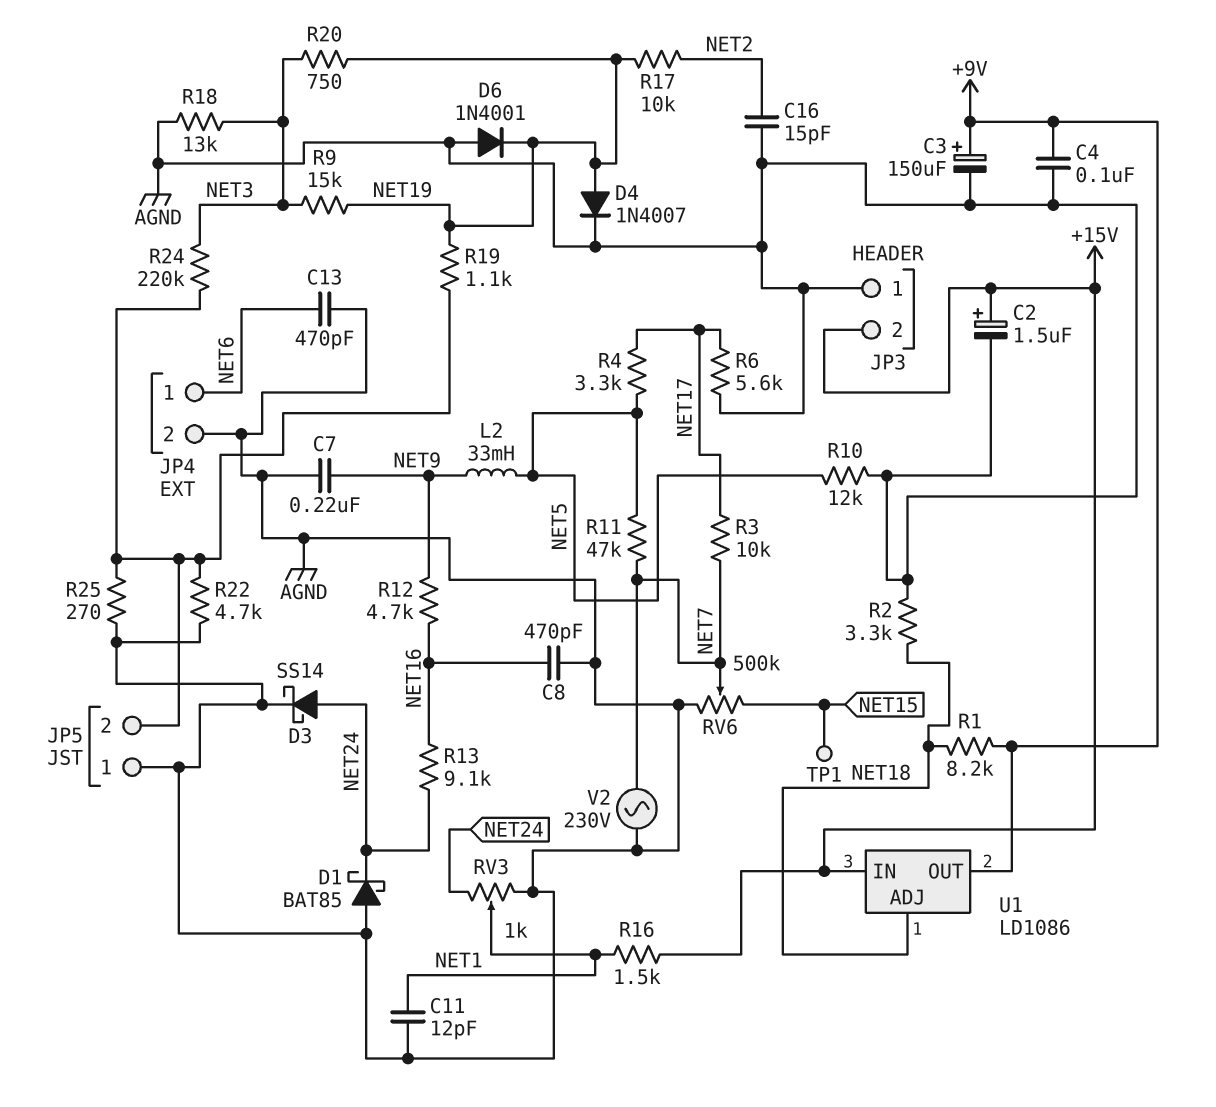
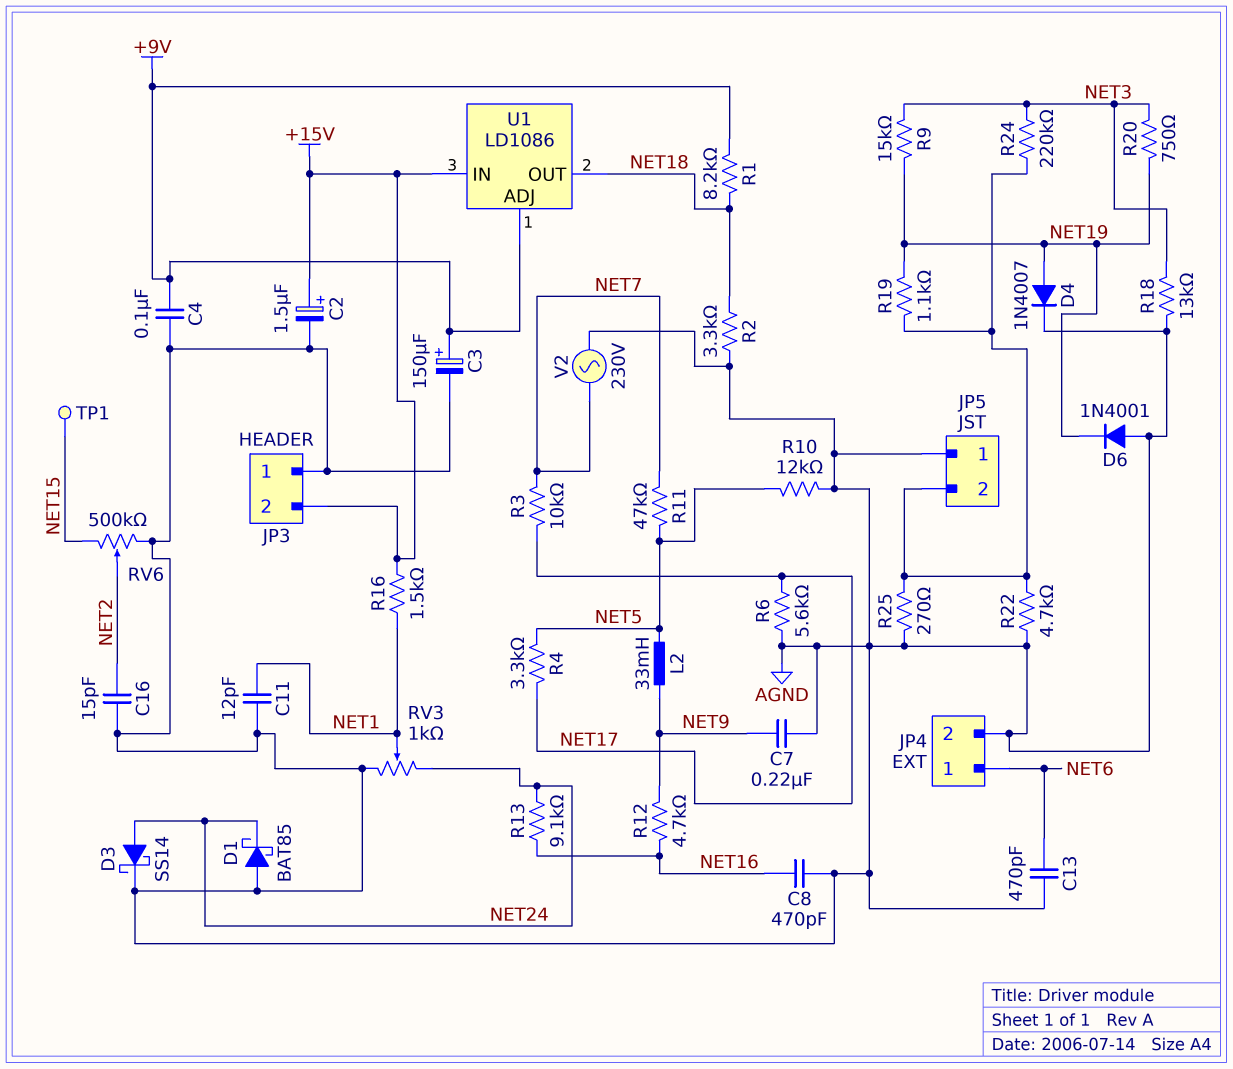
R17: 10k (NET2, NET19) -> none
RV6: 500k (AGND, NET15, wiper NET7) -> 500k (AGND, NET15, wiper NET2)
U1 pin ADJ: NET18 -> +9V
U1 pin OUT: +9V -> NET18

